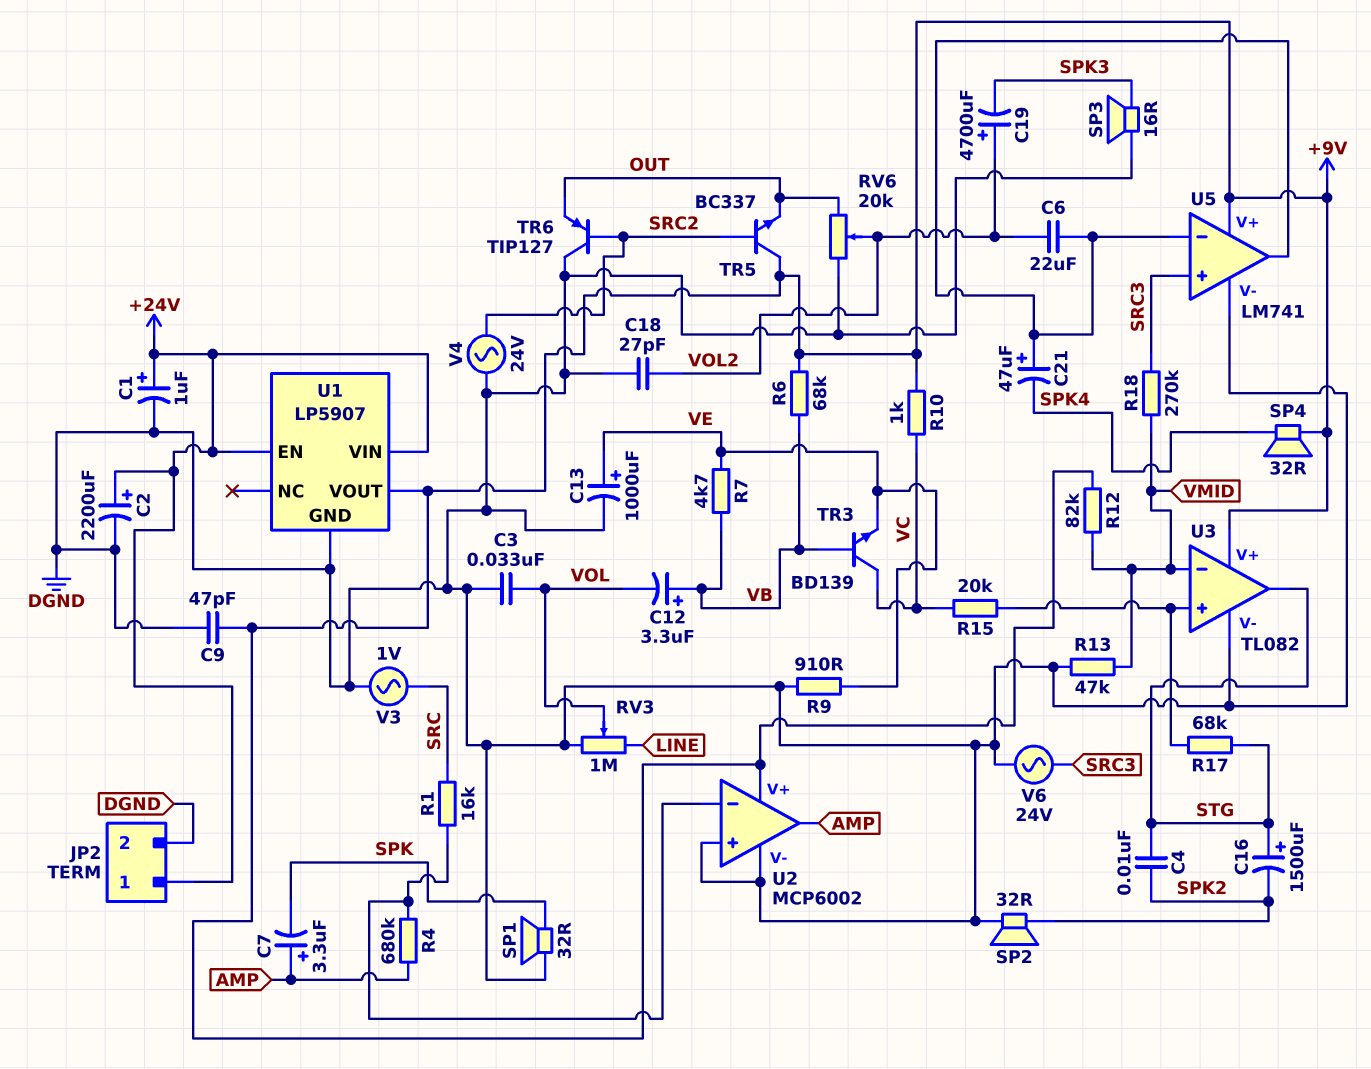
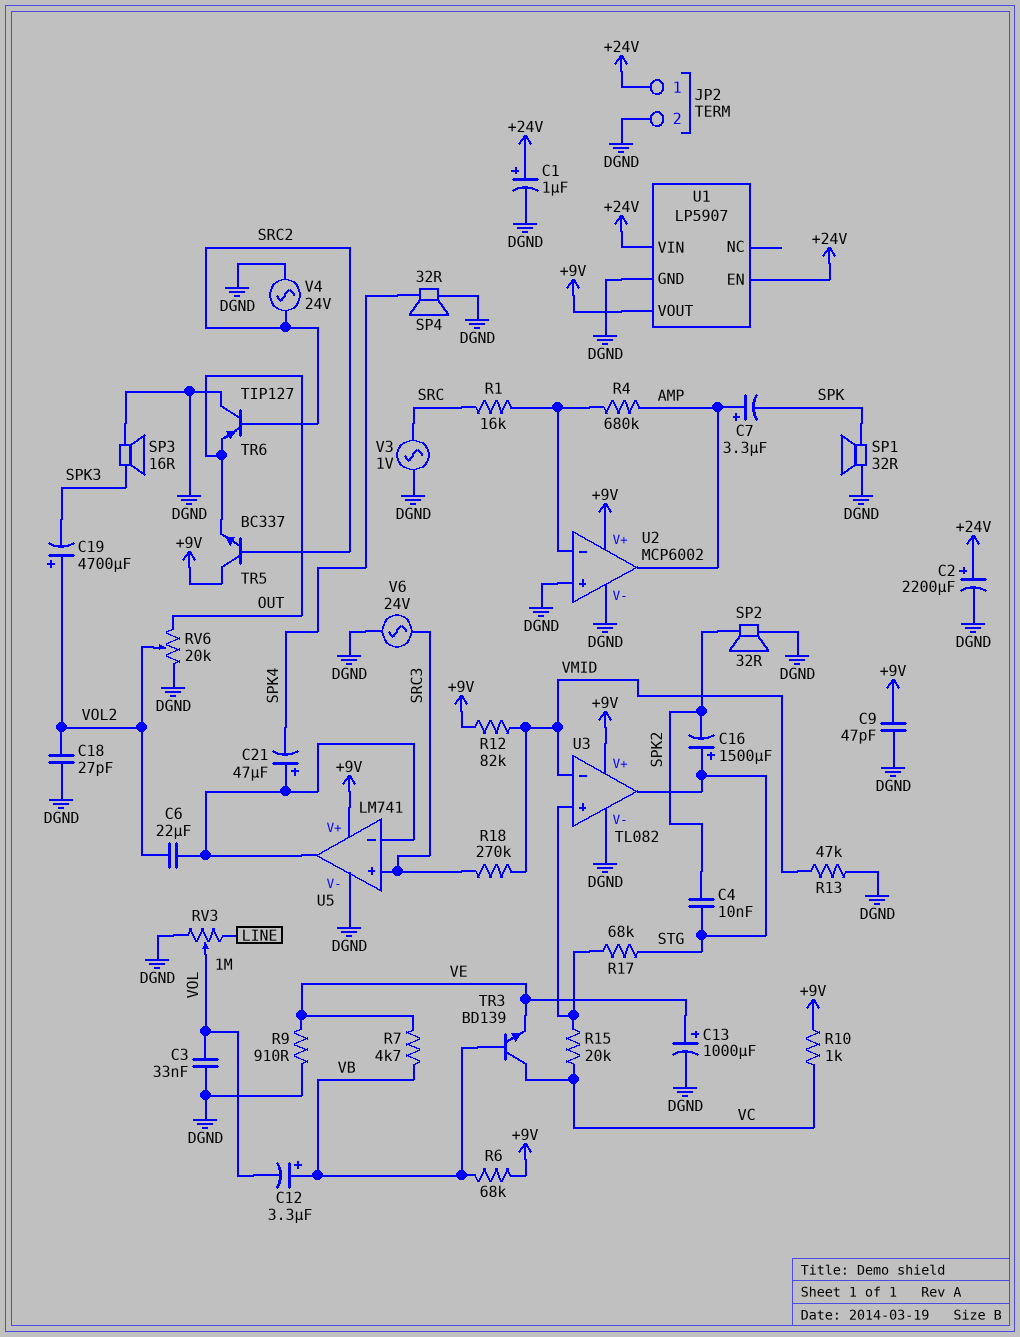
SP4: speaker 32R (+9V, SPK4) -> speaker 32R (DGND, SPK4)

